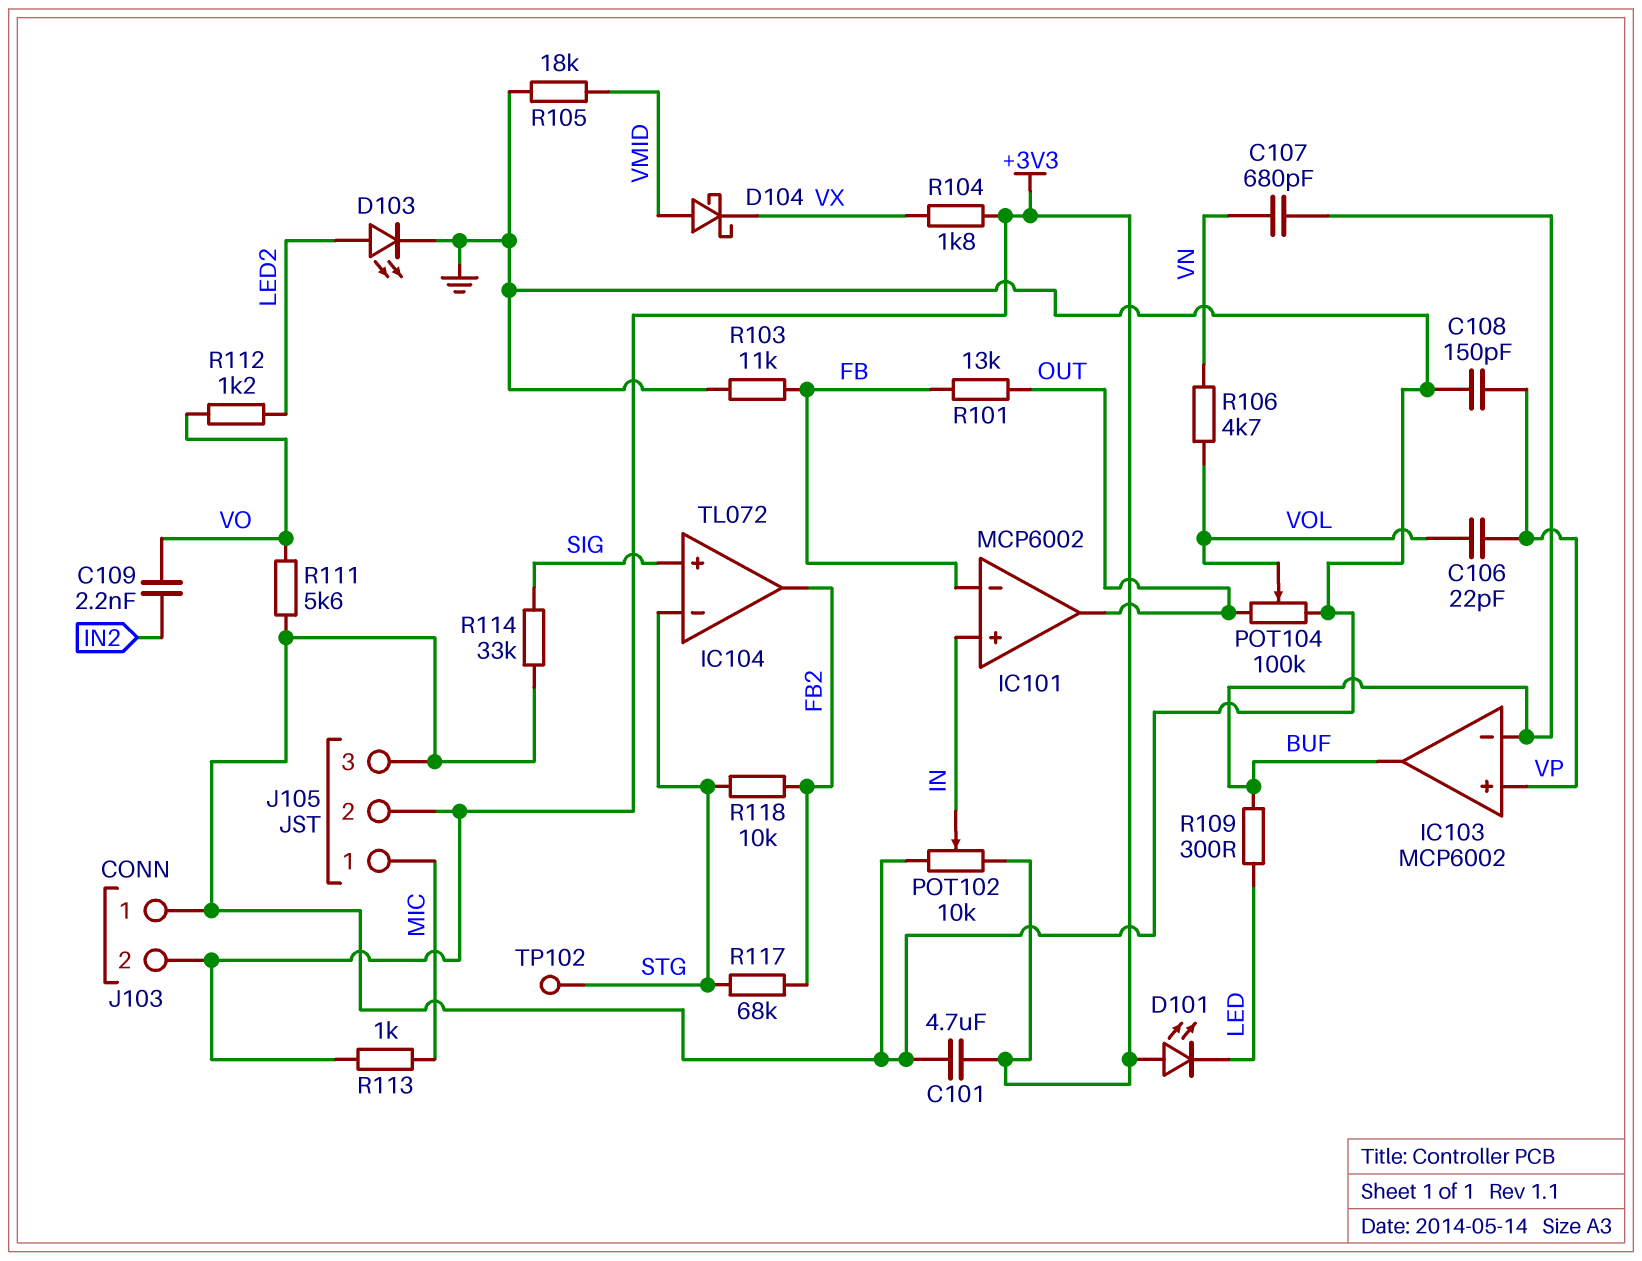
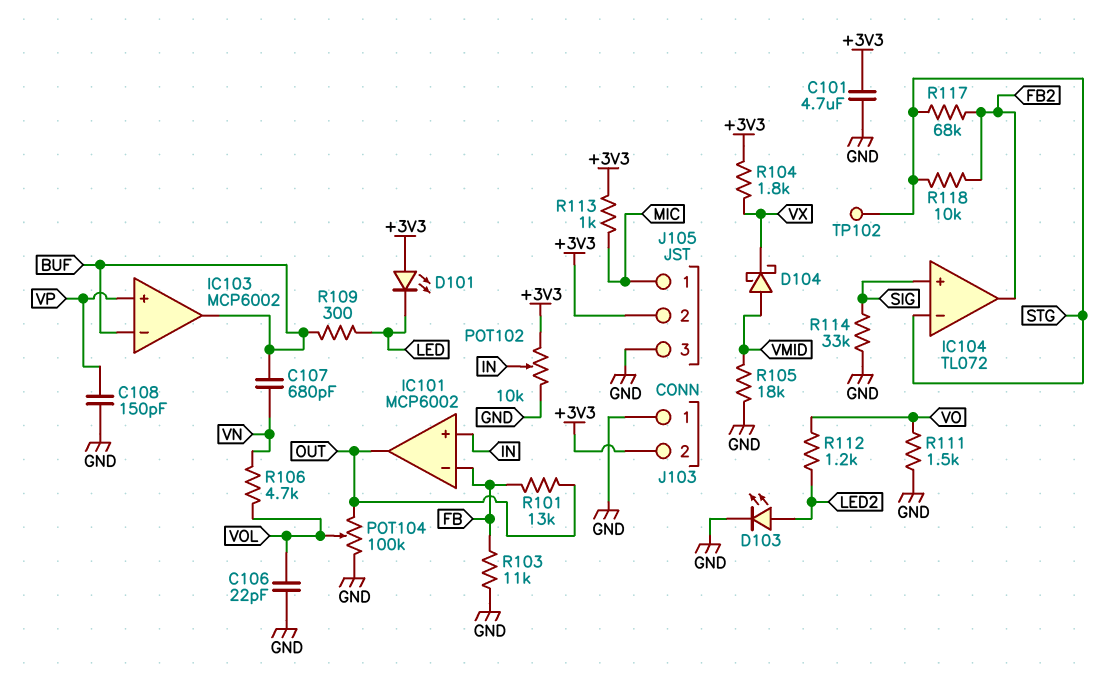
C106: 22pF (VOL, VP) -> 22pF (GND, VOL)
C109: 2.2nF (IN2, VO) -> none
R111: 5.6k (GND, VO) -> 1.5k (GND, VO)

